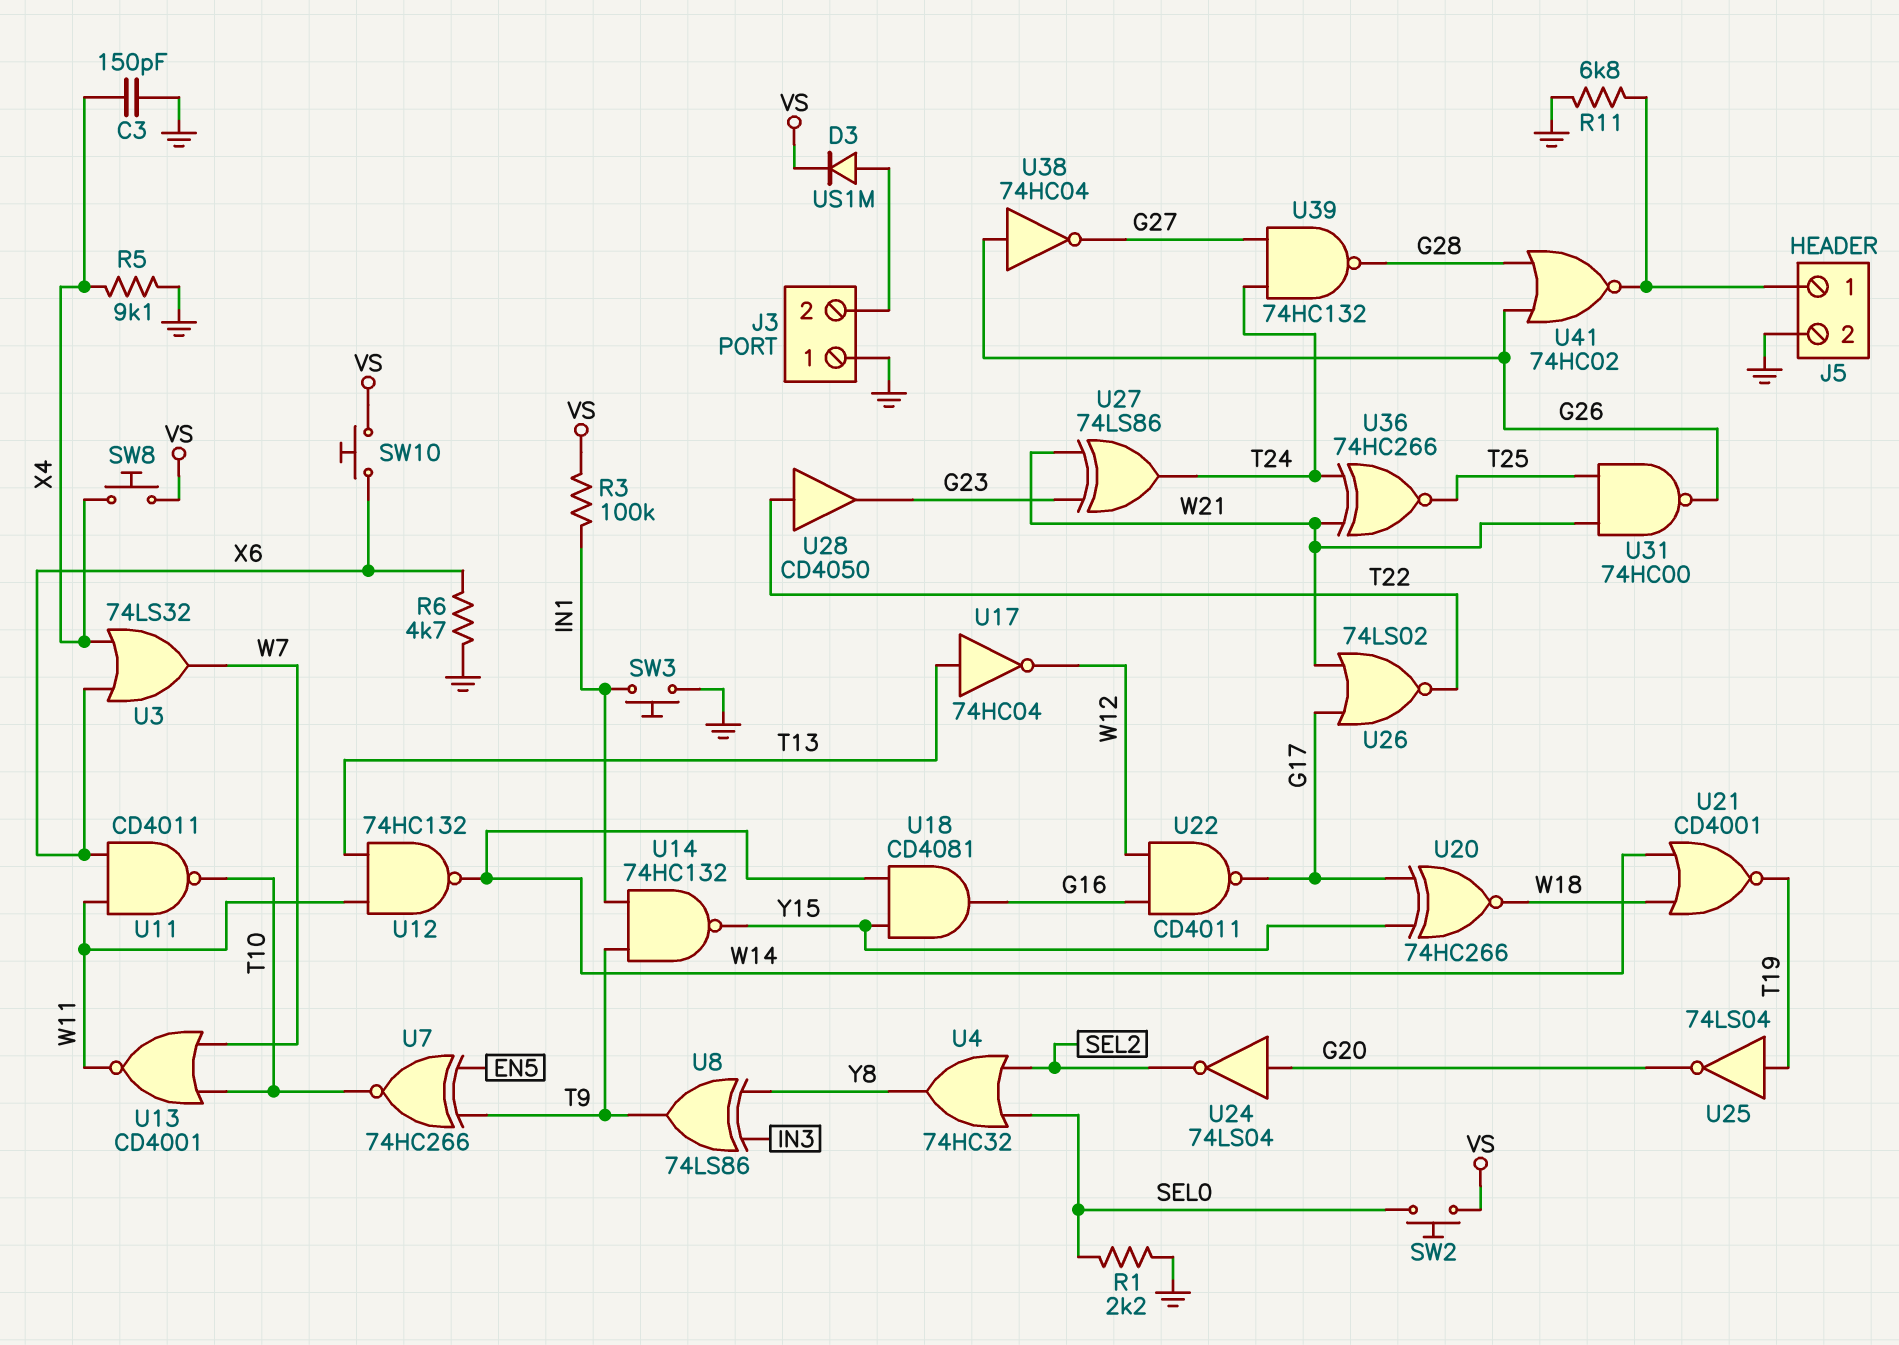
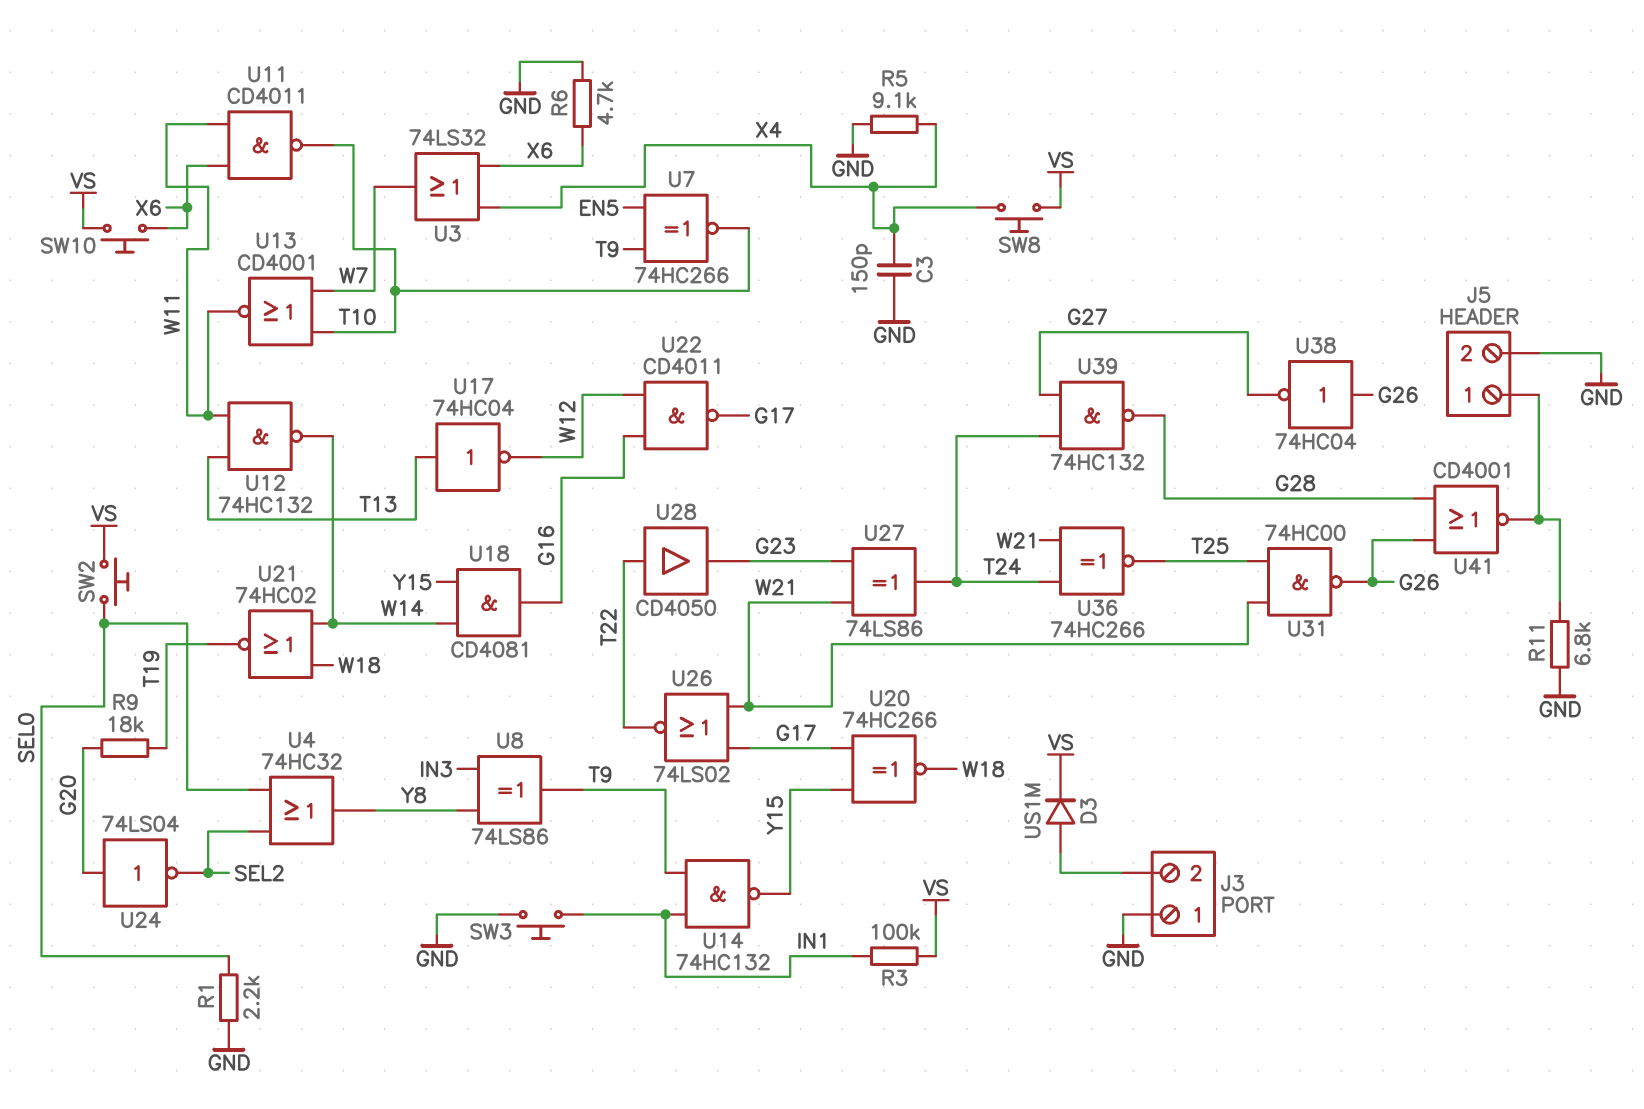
R9: none -> 18k (G20, T19)
U21: NOR CD4001 (in W14, in W18, out T19) -> NOR 74HC02 (in W14, in W18, out T19)
U25: NOT 74LS04 (in T19, out G20) -> none
U41: NOR 74HC02 (in G26, in G28, out J5/1) -> NOR CD4001 (in G26, in G28, out J5/1)

